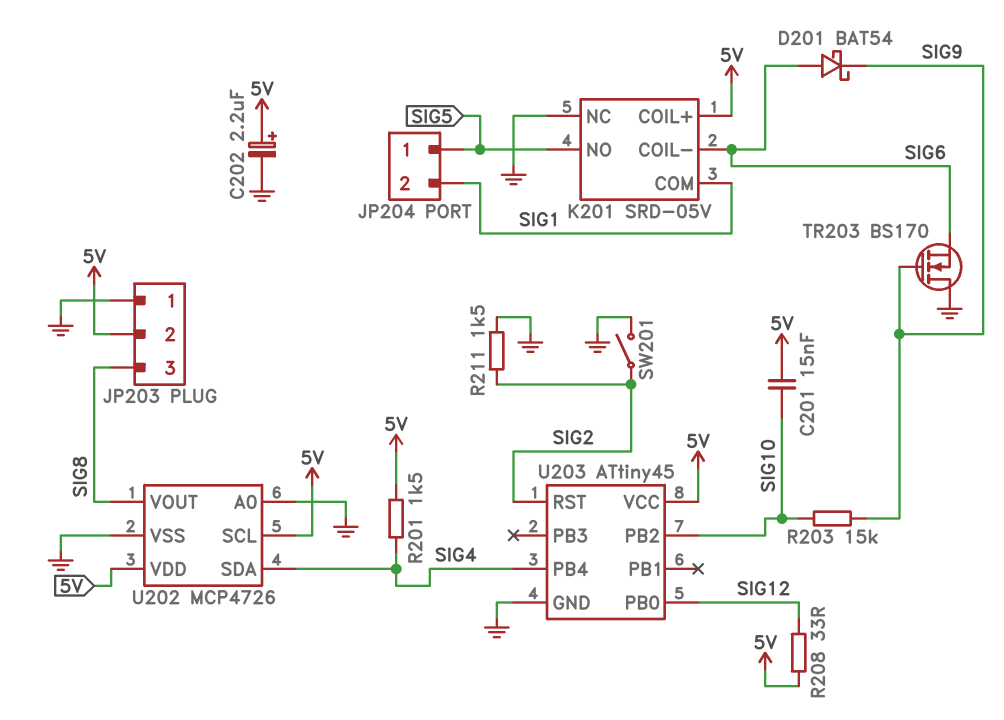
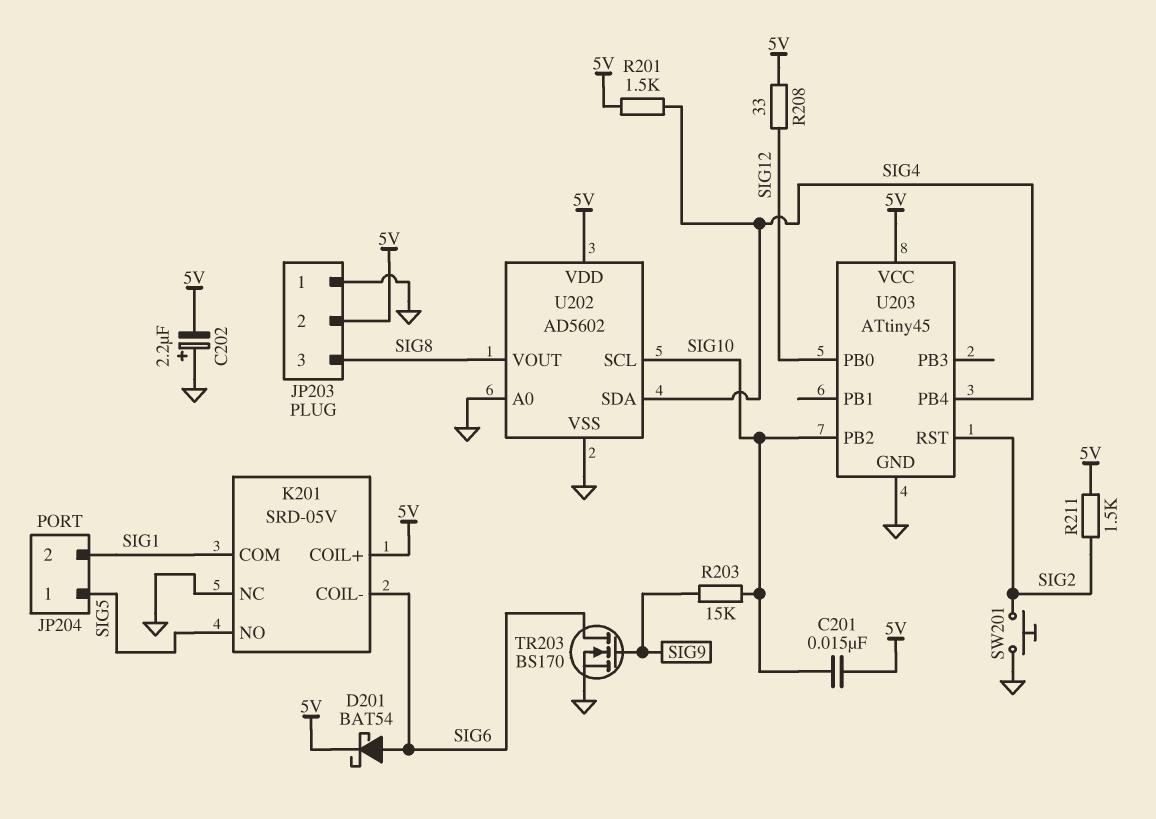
C202: 2.2uF (plus 5V, minus GND) -> 2.2uF (plus GND, minus 5V)
D201: schottky BAT54 (A SIG6, K SIG9) -> schottky BAT54 (A SIG6, K 5V)
R211: 1.5k (GND, SIG2) -> 1.5k (5V, SIG2)
SW201: switch (GND, SIG2) -> button (GND, SIG2)
TR203: NMOS BS170 (G SIG9, D GND, S SIG6) -> NMOS BS170 (G SIG9, D SIG6, S GND)
U202: MCP4726 -> AD5602
U202 pin SCL: 5V -> SIG10

